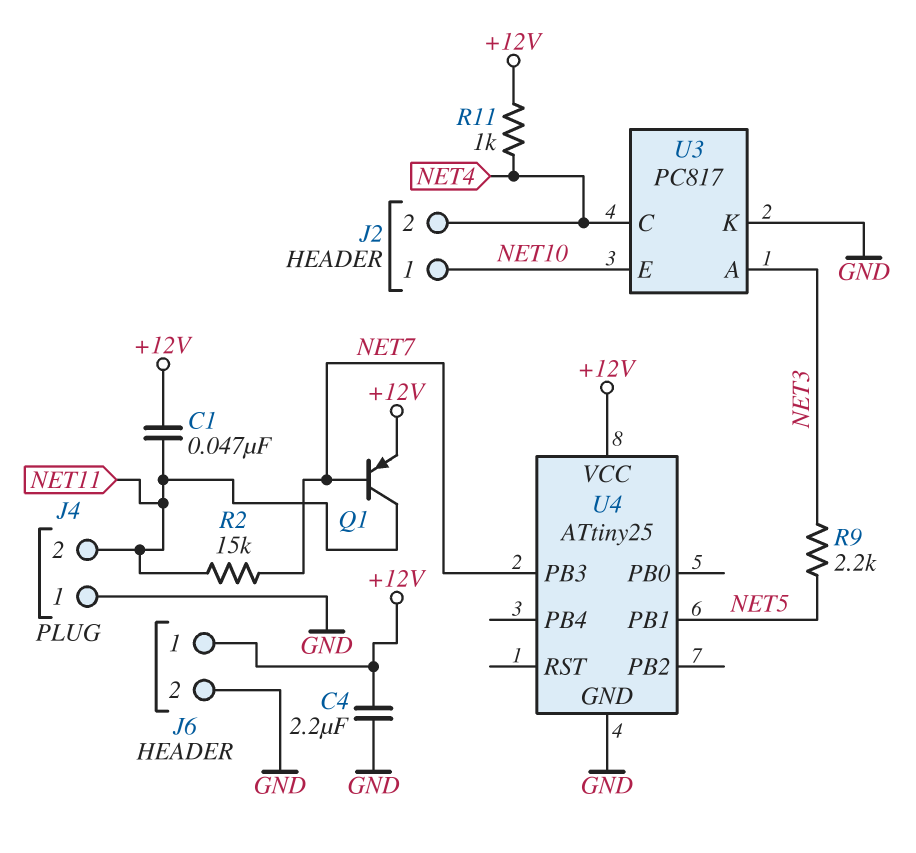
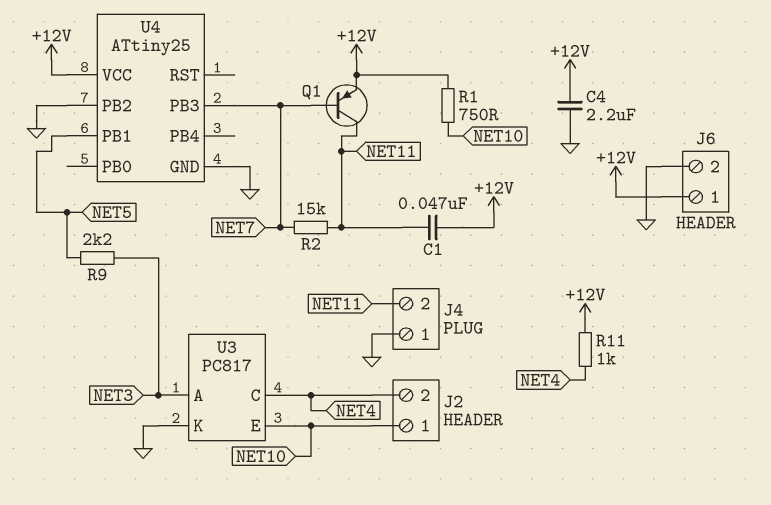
R1: none -> 750 (+12V, NET10)
U4 pin PB2: none -> GND

